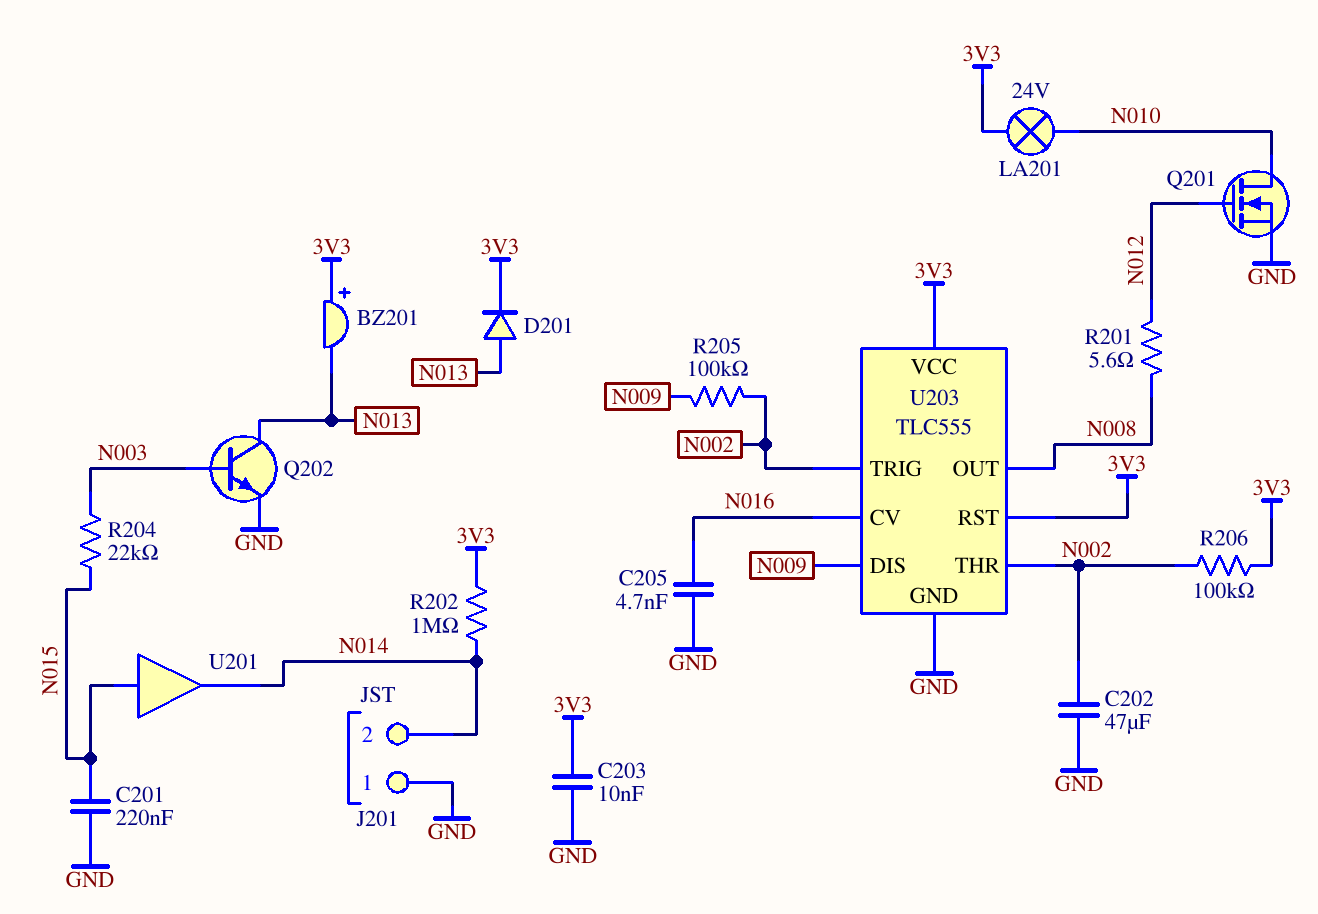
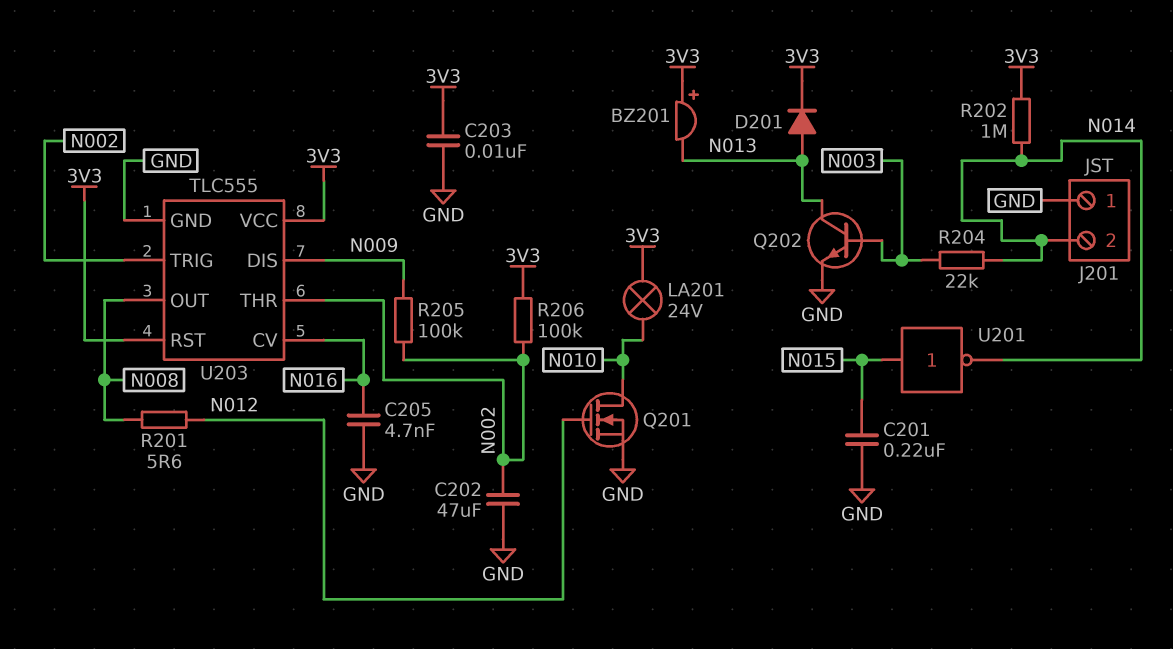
R204: 22k (N003, N015) -> 22k (N003, N014)
U201: buffer (in N015, out N014) -> NOT (in N015, out N014)

